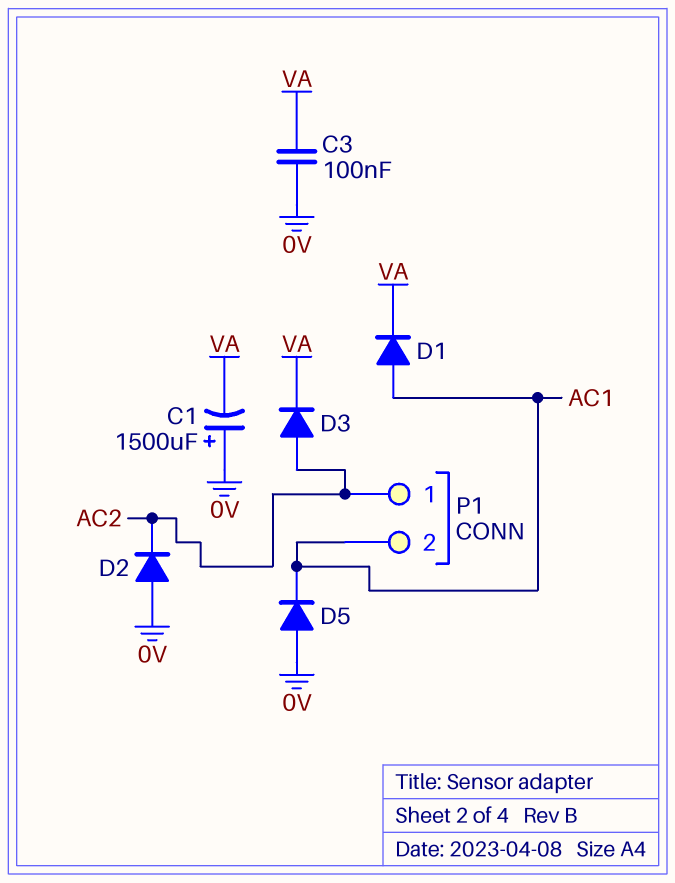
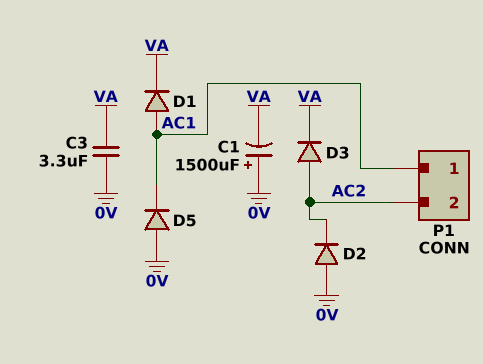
C3: 100nF (0V, VA) -> 3.3uF (0V, VA)
P1 pin 1: AC2 -> AC1
P1 pin 2: AC1 -> AC2

